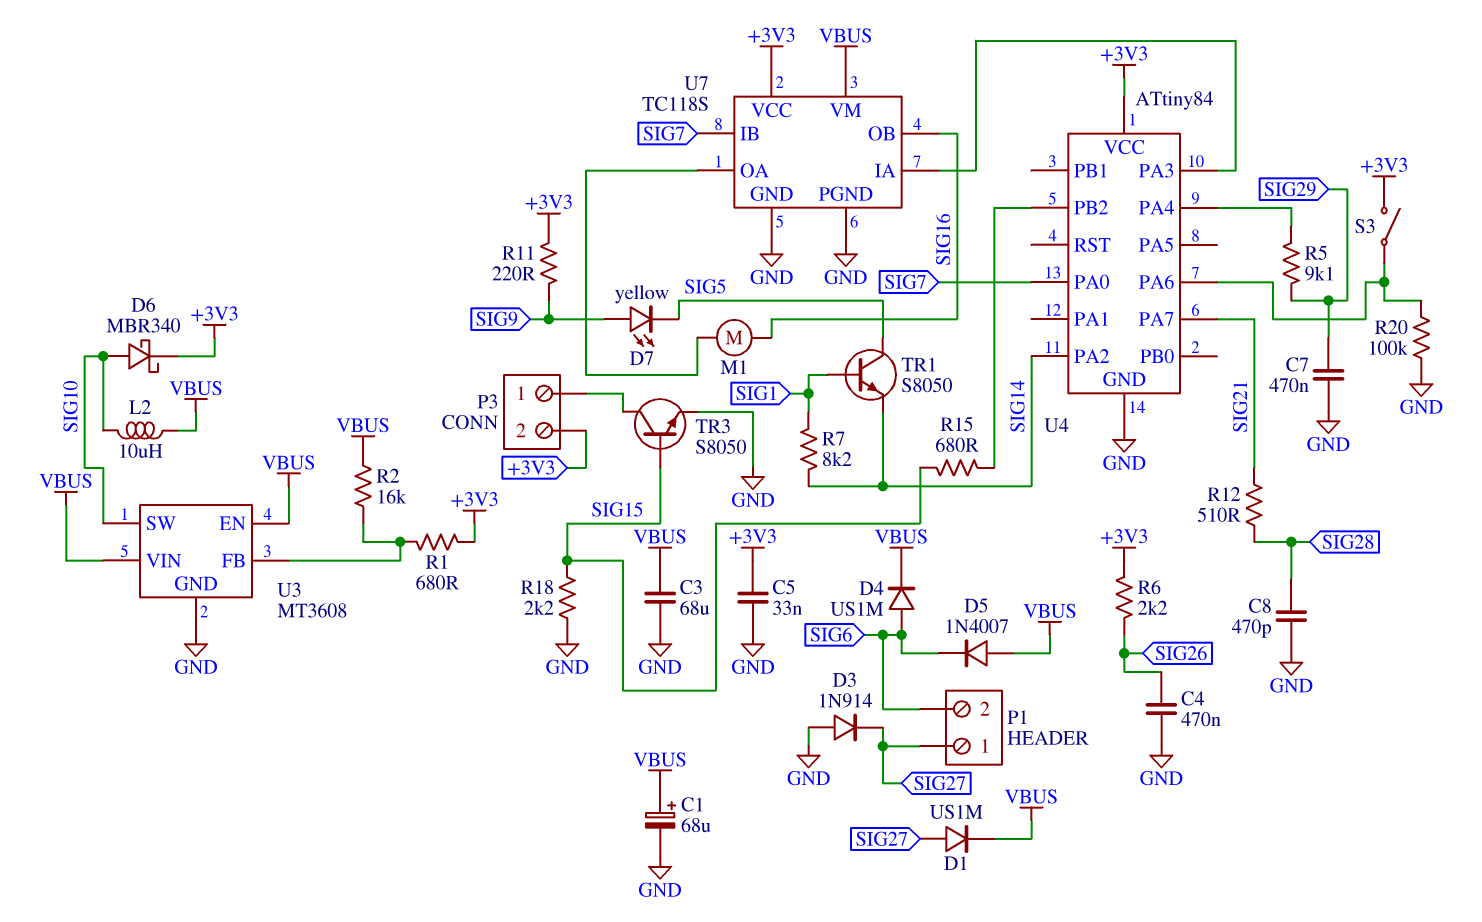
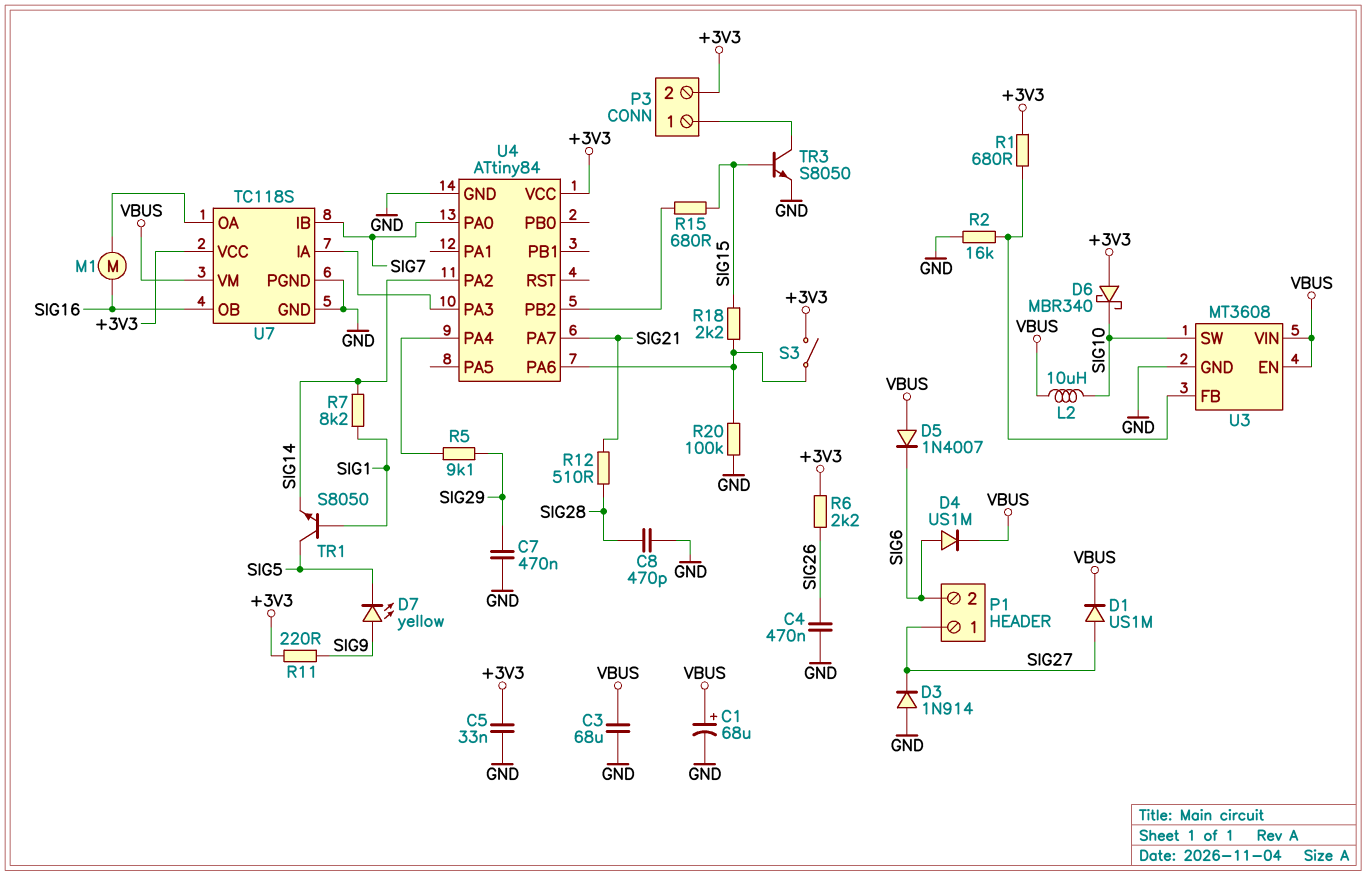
D6: schottky MBR340 (A SIG10, K +3V3) -> schottky MBR340 (A +3V3, K SIG10)
R2: 16k (U3/FB, VBUS) -> 16k (GND, U3/FB)
R18: 2.2k (GND, SIG15) -> 2.2k (SIG15, U4/PA6)

